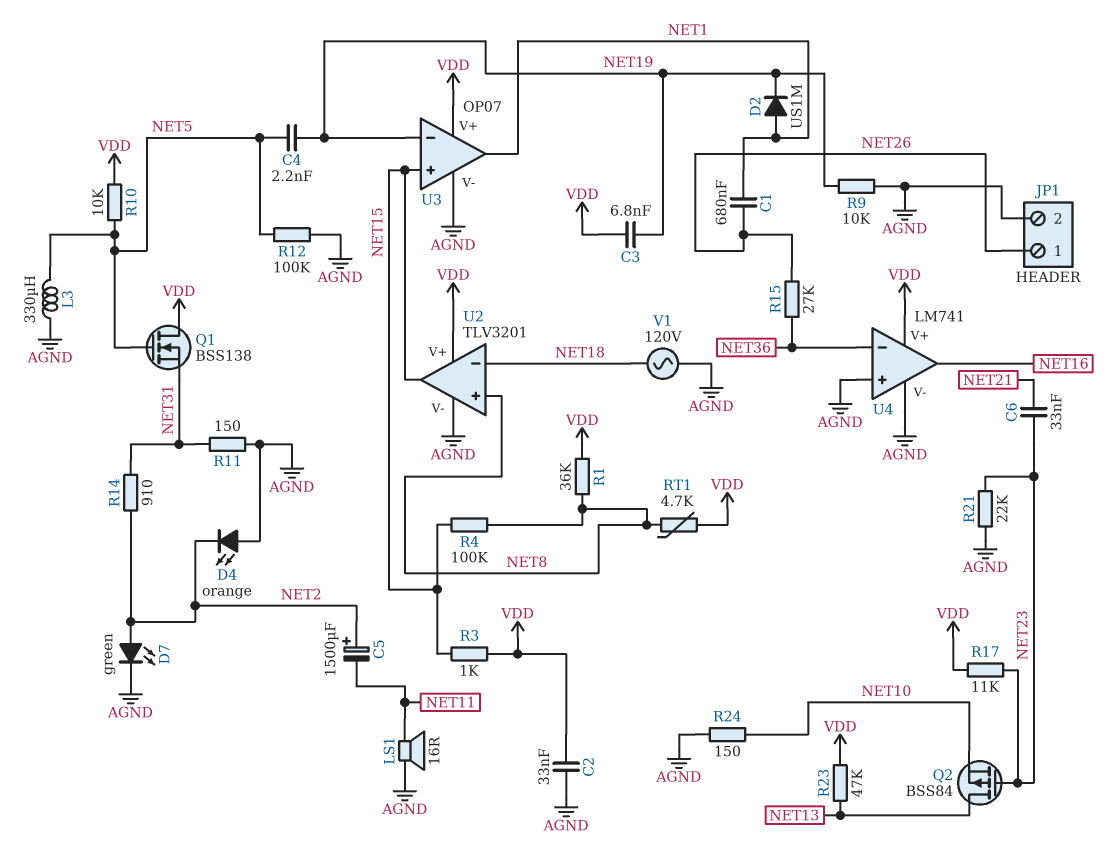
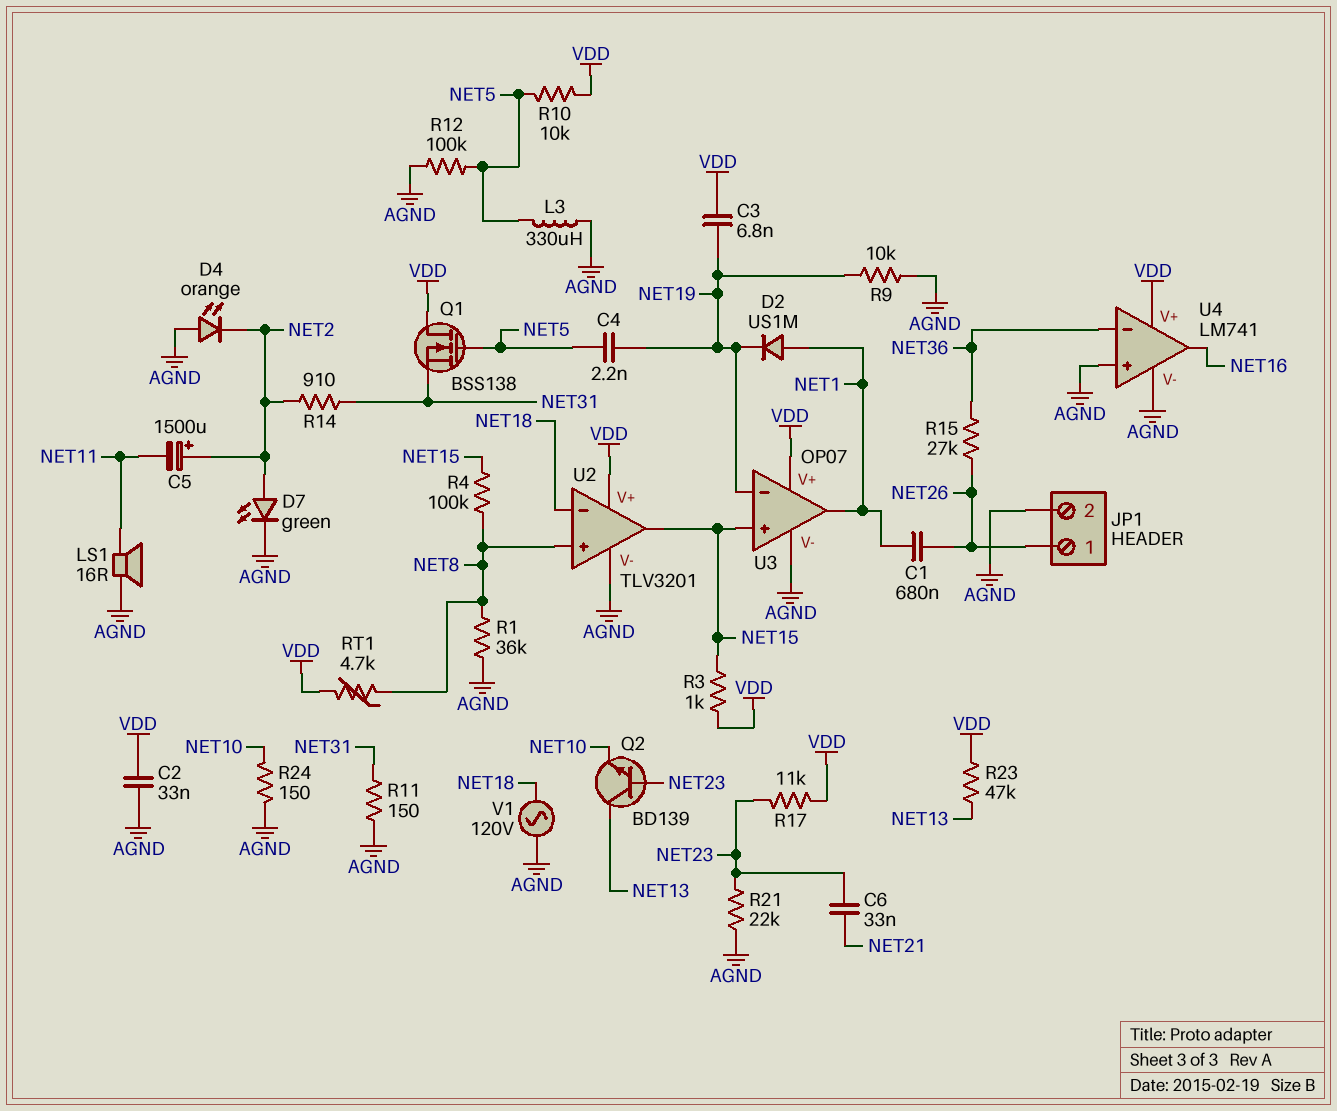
Q2: PMOS BSS84 (G NET23, D NET13, S NET10) -> NPN BD139 (B NET23, C NET13, E NET10)
R1: 36k (NET8, VDD) -> 36k (AGND, NET8)

